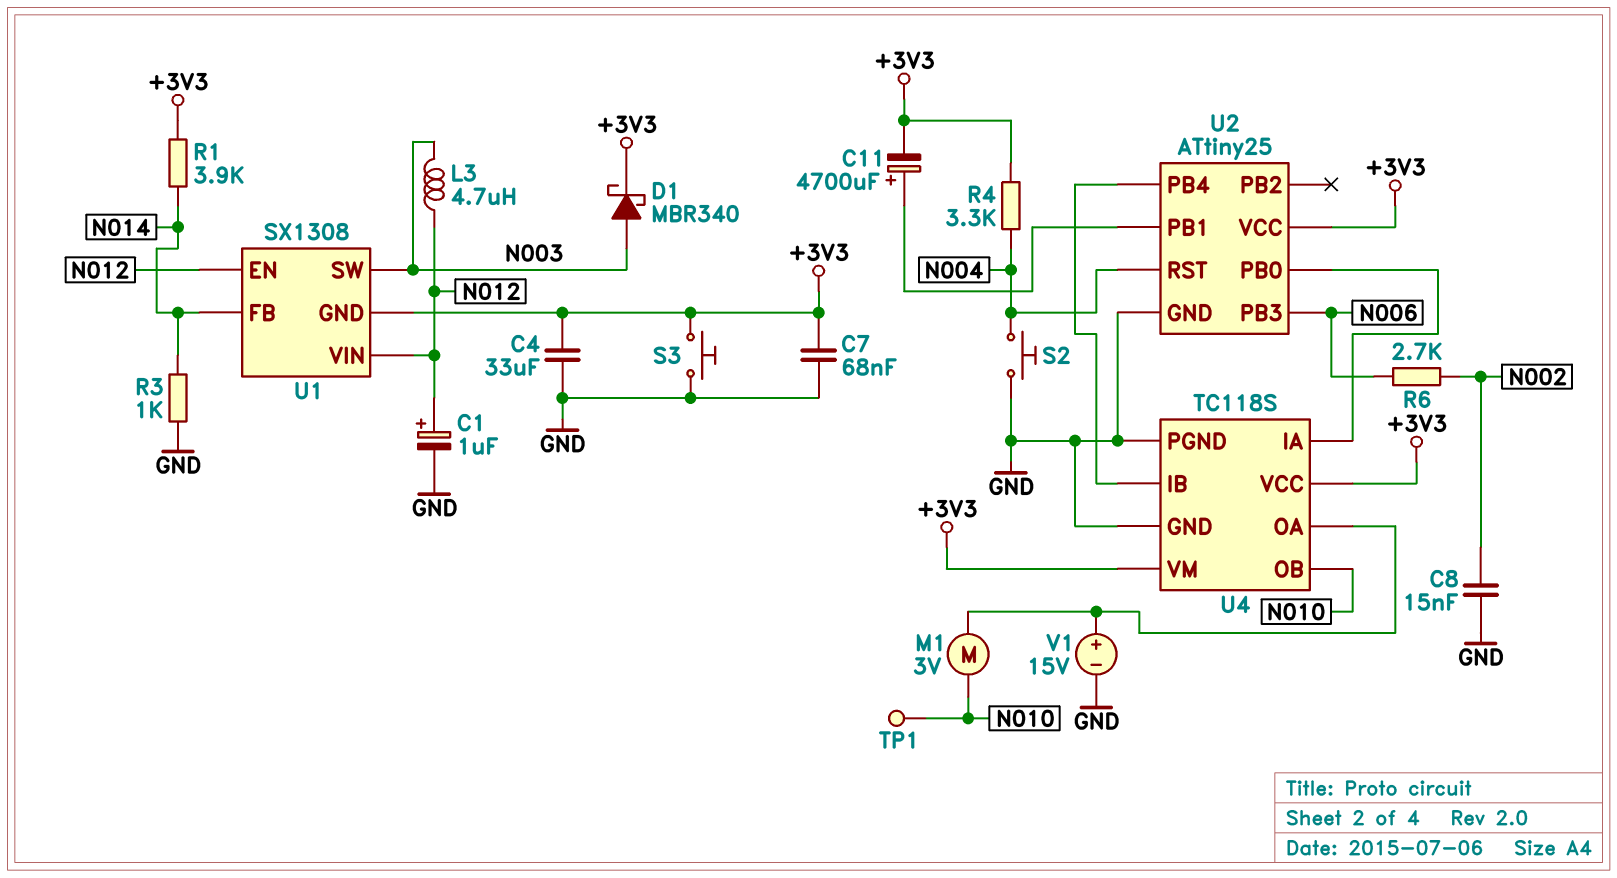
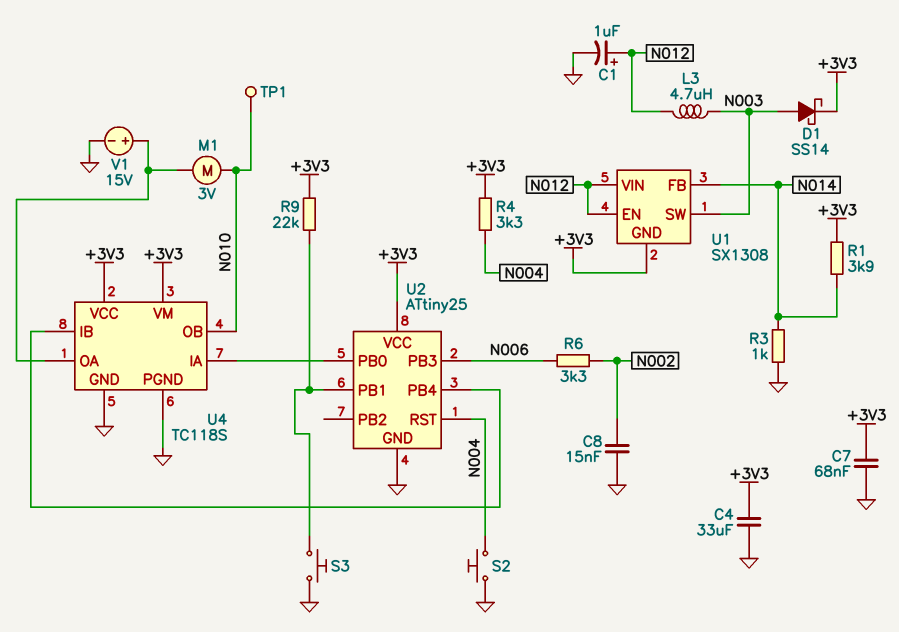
C11: 4700uF (plus U2/PB1, minus +3V3) -> none
D1: schottky MBR340 (A N003, K +3V3) -> schottky SS14 (A N003, K +3V3)
R6: 2.7k (N002, N006) -> 3.3k (N002, N006)
R9: none -> 22k (+3V3, U2/PB1)
S3: button (+3V3, GND) -> button (GND, U2/PB1)

